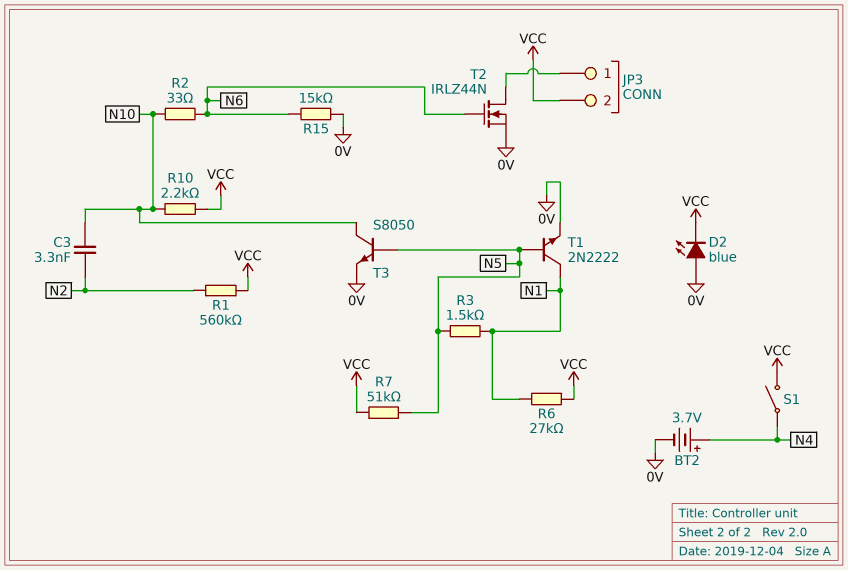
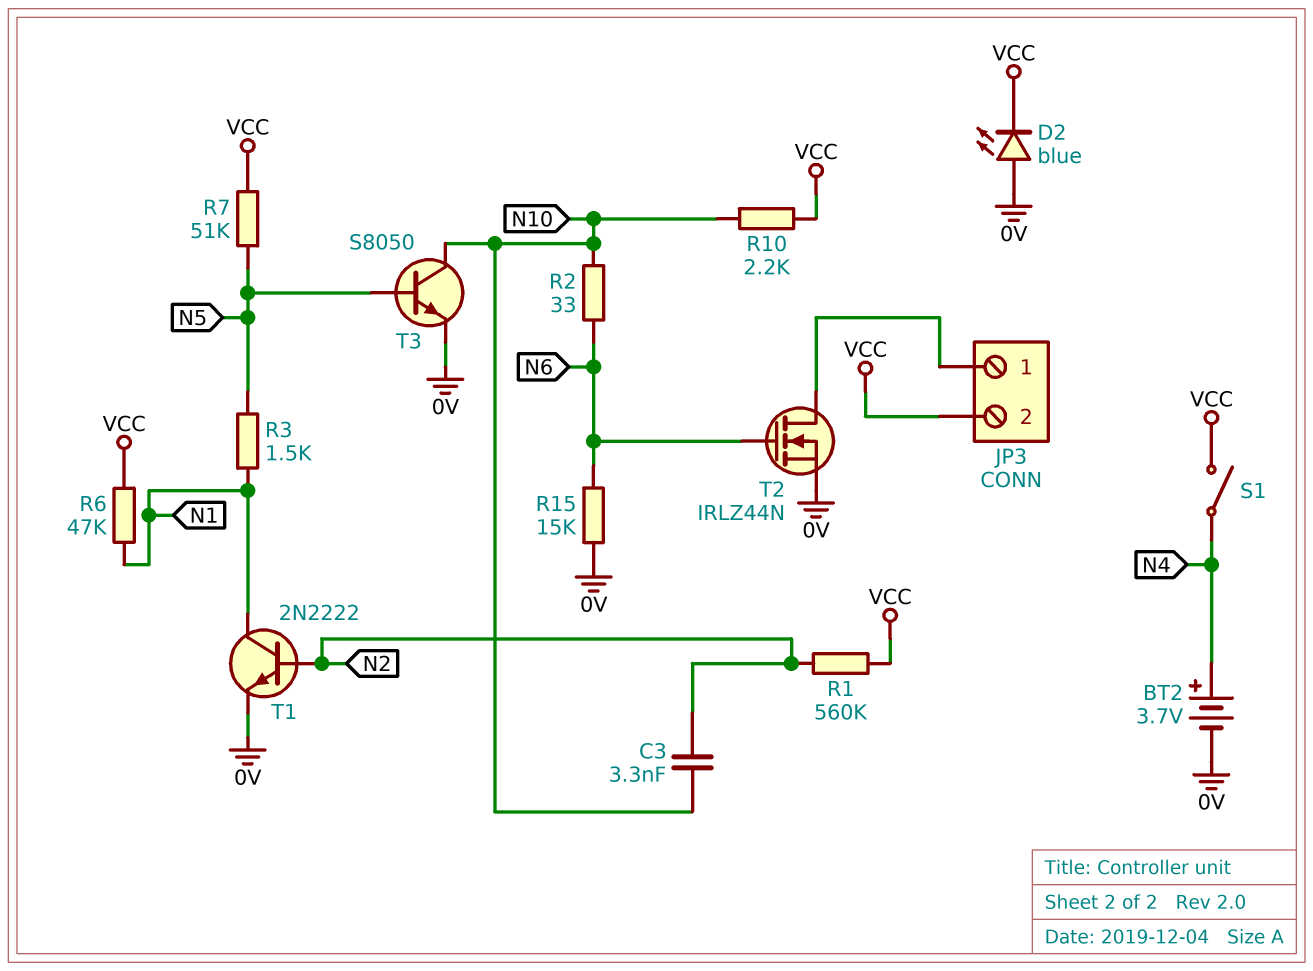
R6: 27k (N1, VCC) -> 47k (N1, VCC)
T1: NPN 2N2222 (B N5, C N1, E 0V) -> NPN 2N2222 (B N2, C N1, E 0V)

